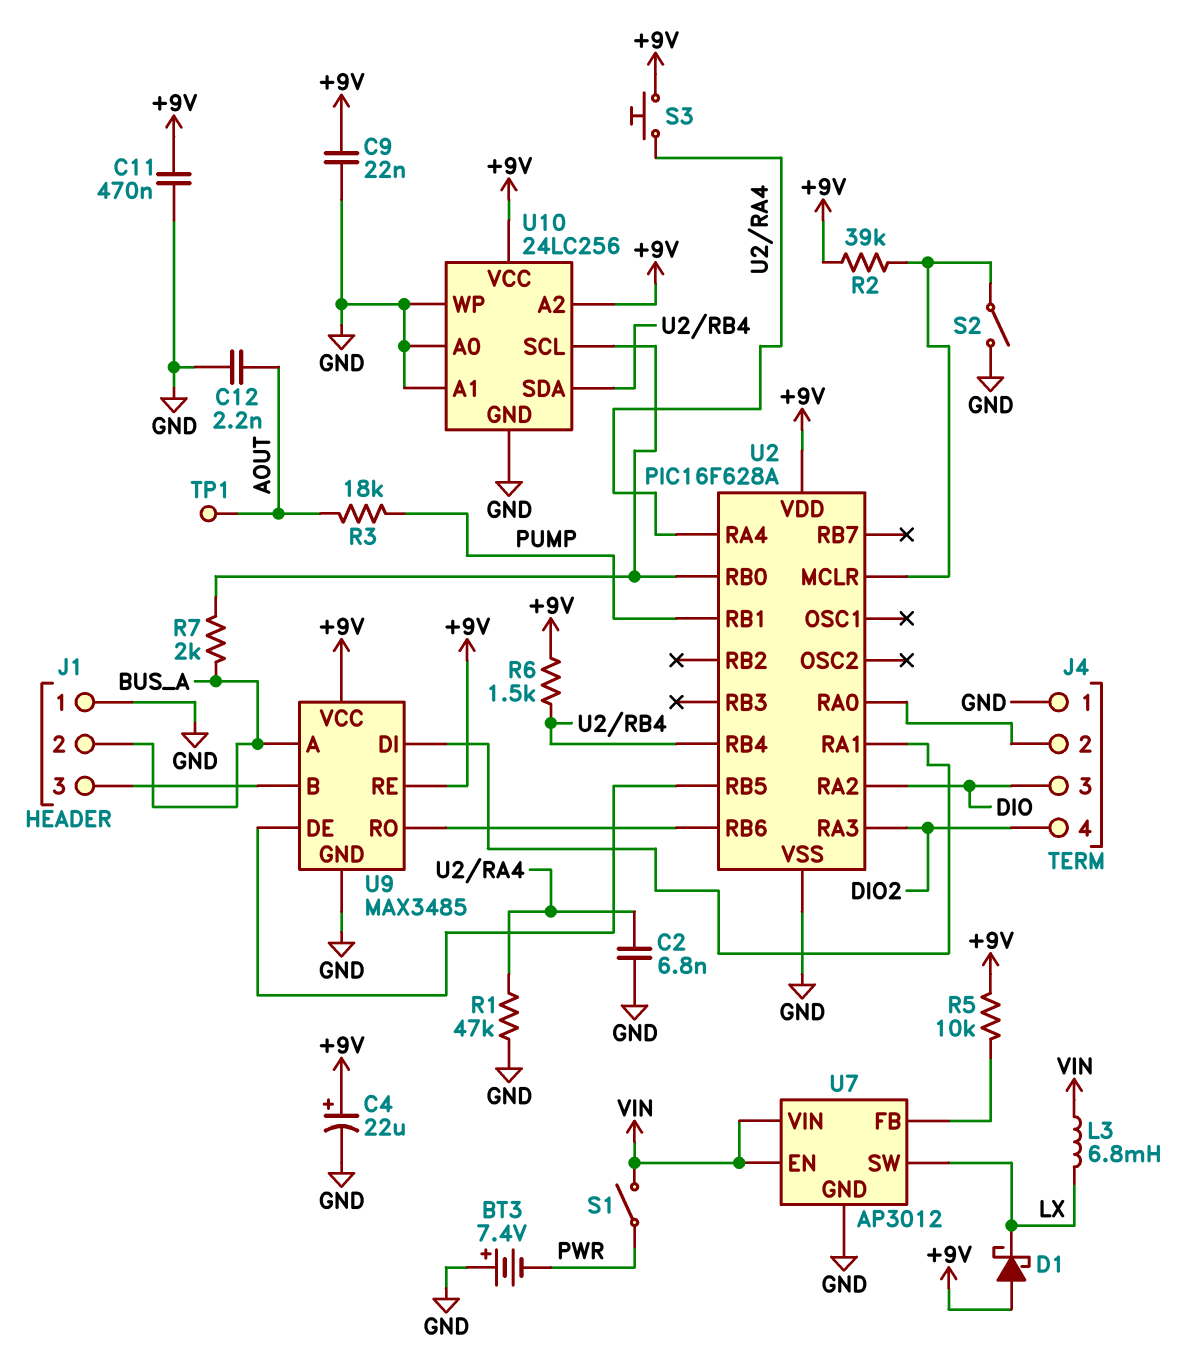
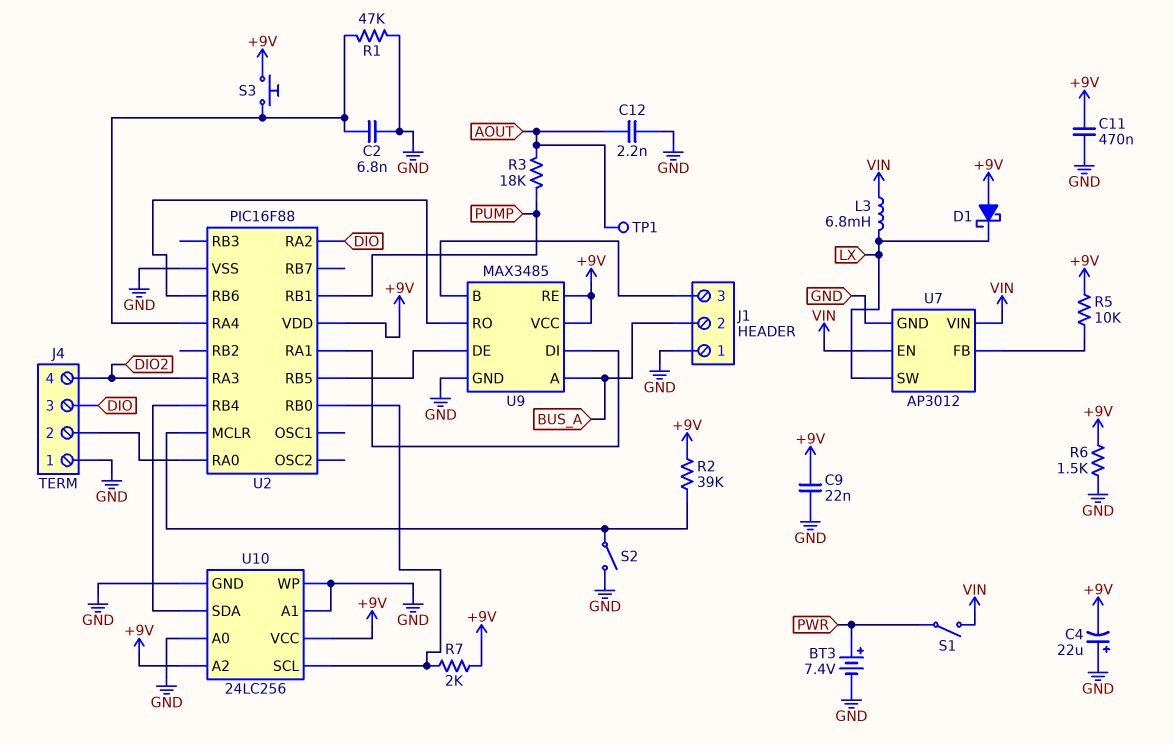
BT3: 7.4V (plus GND, minus PWR) -> 7.4V (plus PWR, minus GND)
C4: 22uF (plus +9V, minus GND) -> 22uF (plus GND, minus +9V)
R6: 1.5k (+9V, U2/RB4) -> 1.5k (+9V, GND)
R7: 2k (BUS_A, U2/RB0) -> 2k (+9V, U2/RB0)
U2: PIC16F628A -> PIC16F88

